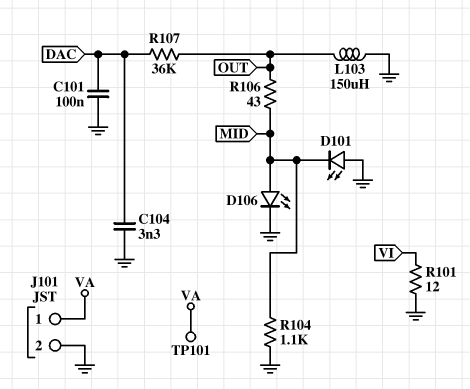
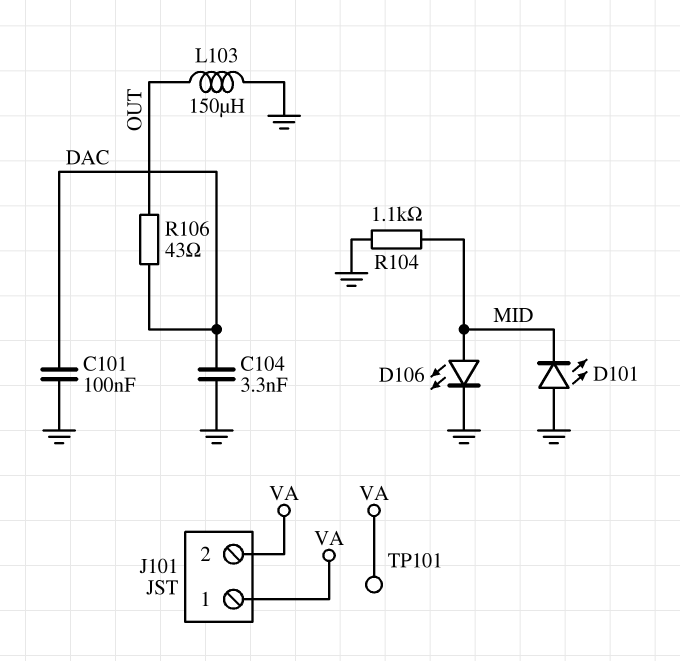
J101 pin 2: GND -> VA
R101: 12 (GND, VI) -> none
R106: 43 (MID, OUT) -> 43 (DAC, OUT)
R107: 36k (DAC, OUT) -> none

